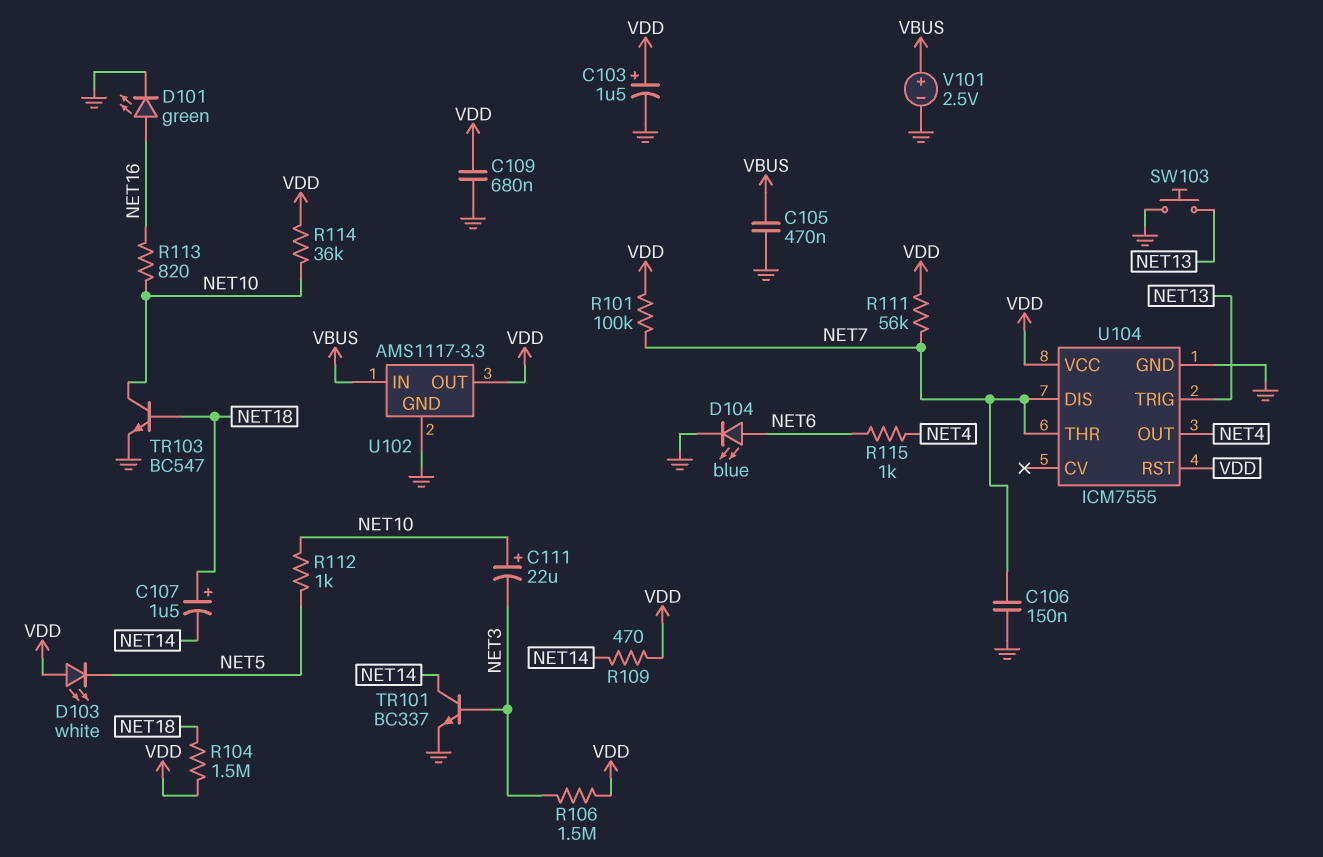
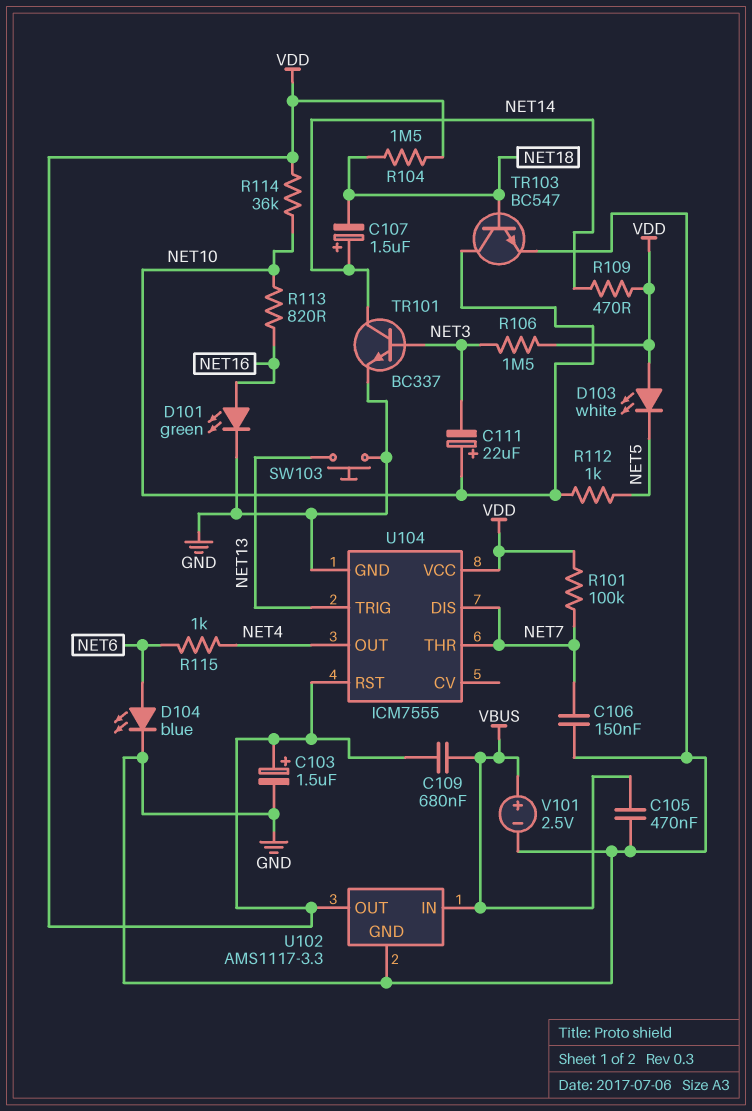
C107: 1.5uF (plus NET18, minus NET14) -> 1.5uF (plus NET14, minus NET18)
C109: 680nF (GND, VDD) -> 680nF (VBUS, VDD)
R111: 56k (NET7, VDD) -> none

